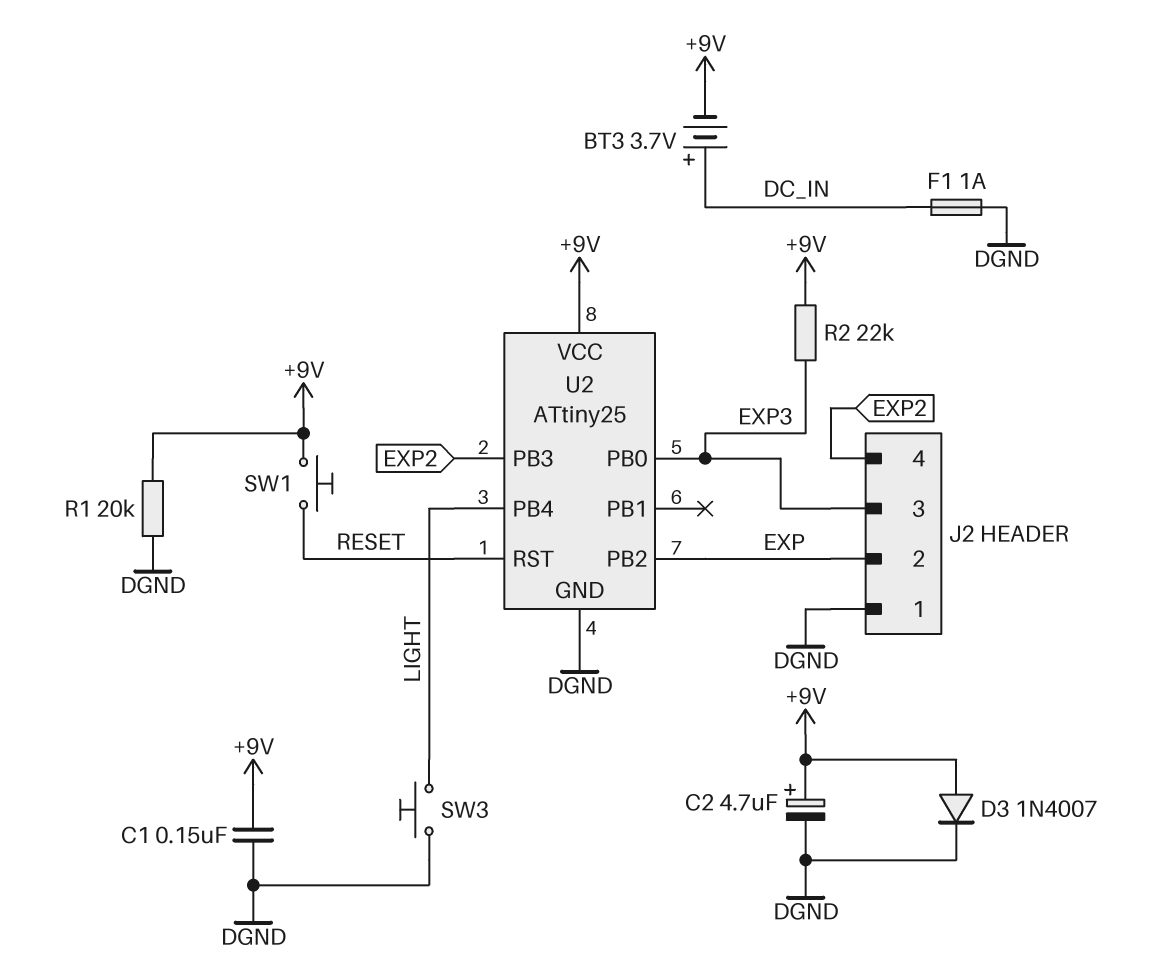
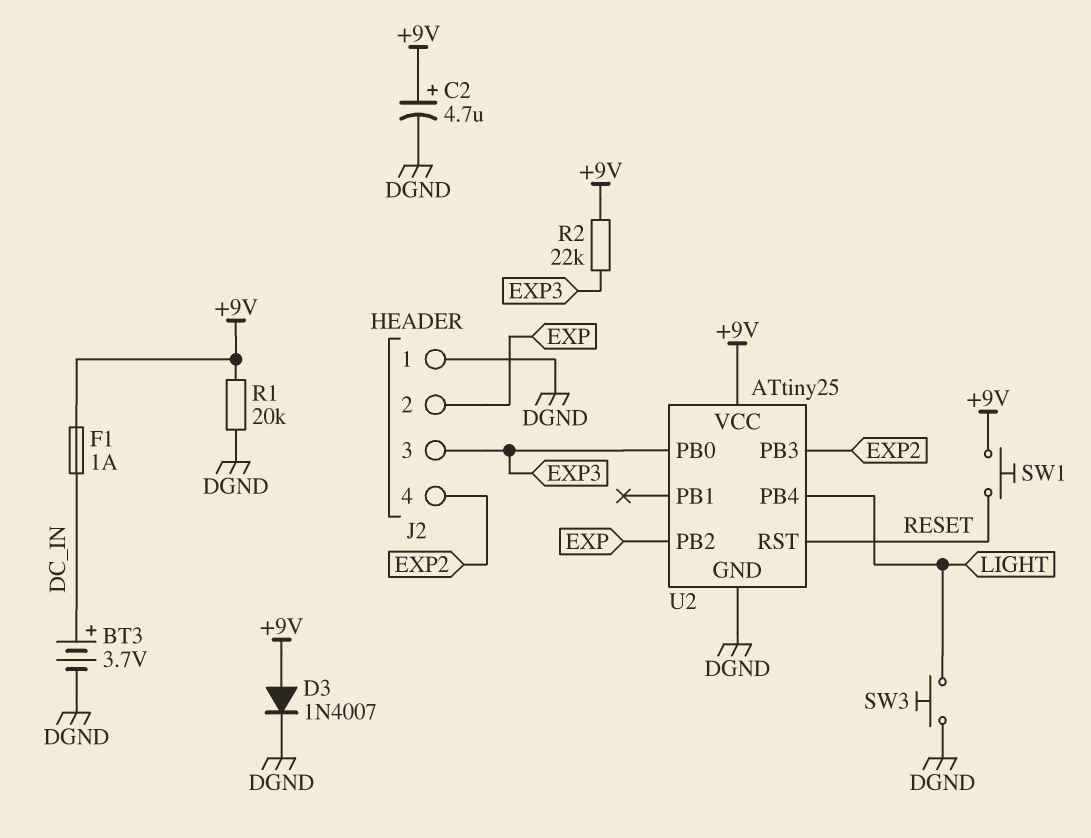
BT3: 3.7V (plus DC_IN, minus +9V) -> 3.7V (plus DC_IN, minus DGND)
C1: 150nF (+9V, DGND) -> none
F1: 1A (DC_IN, DGND) -> 1A (+9V, DC_IN)

